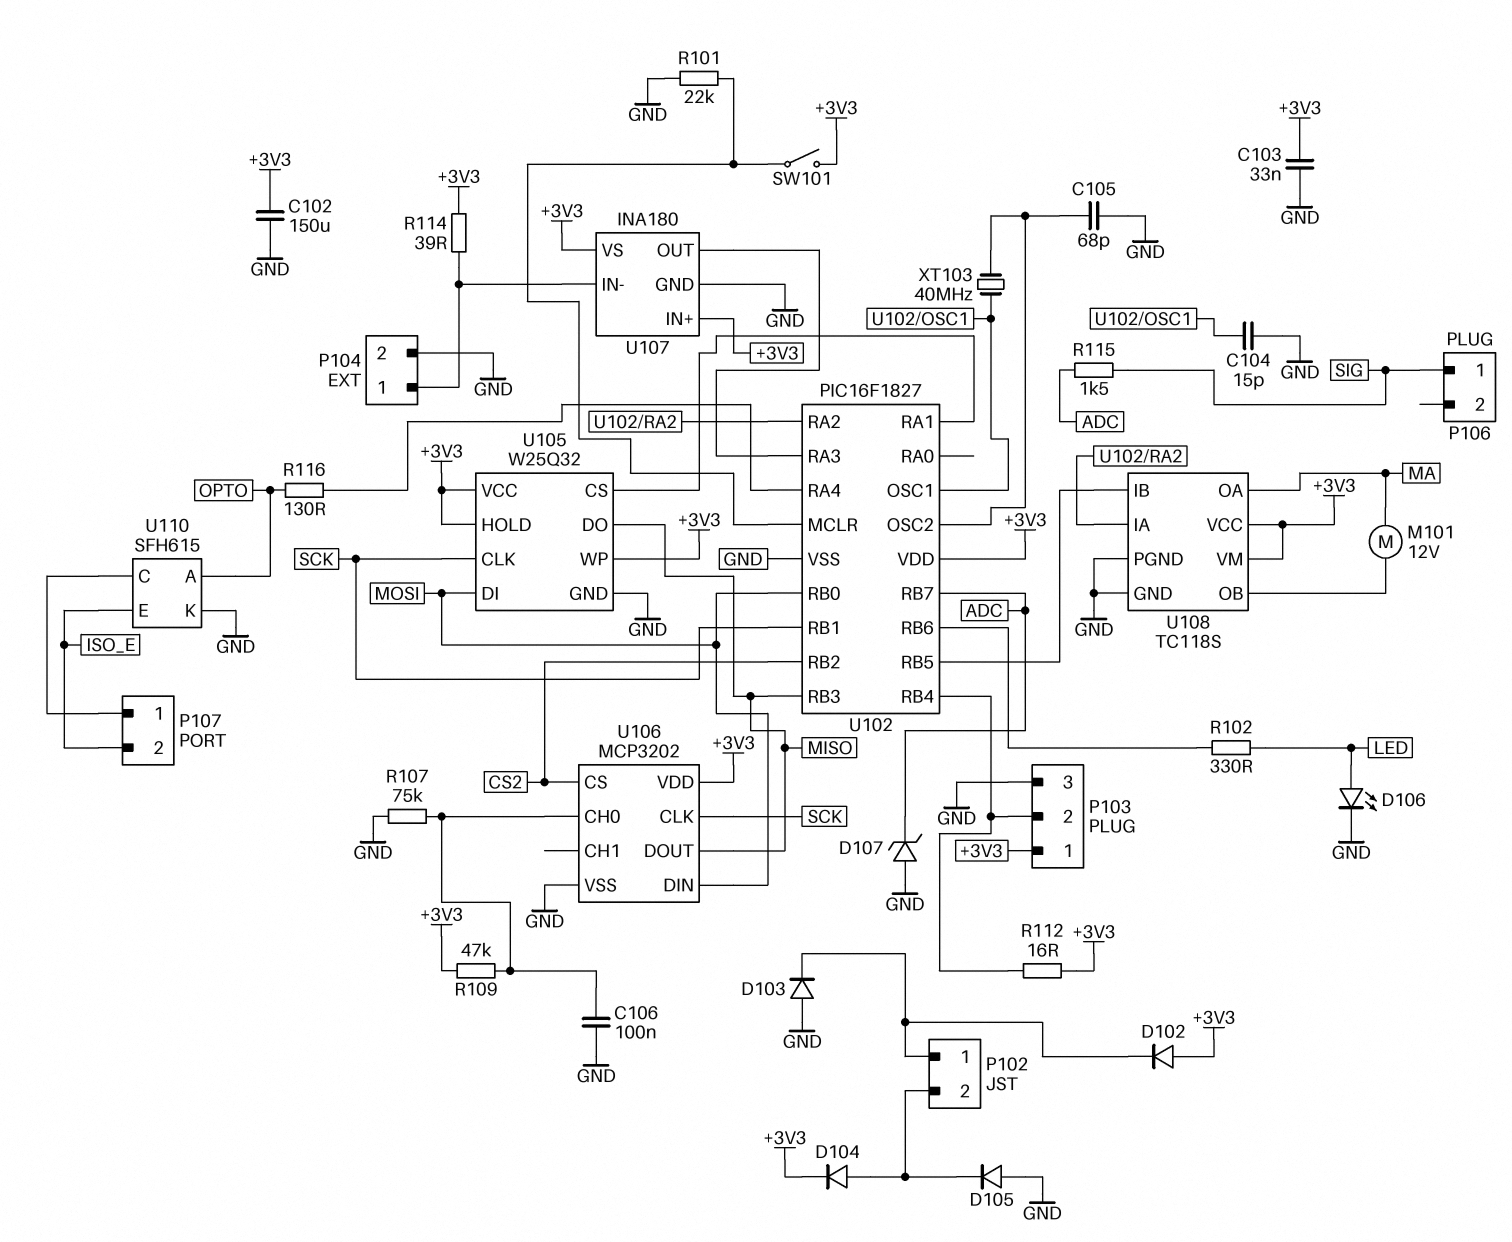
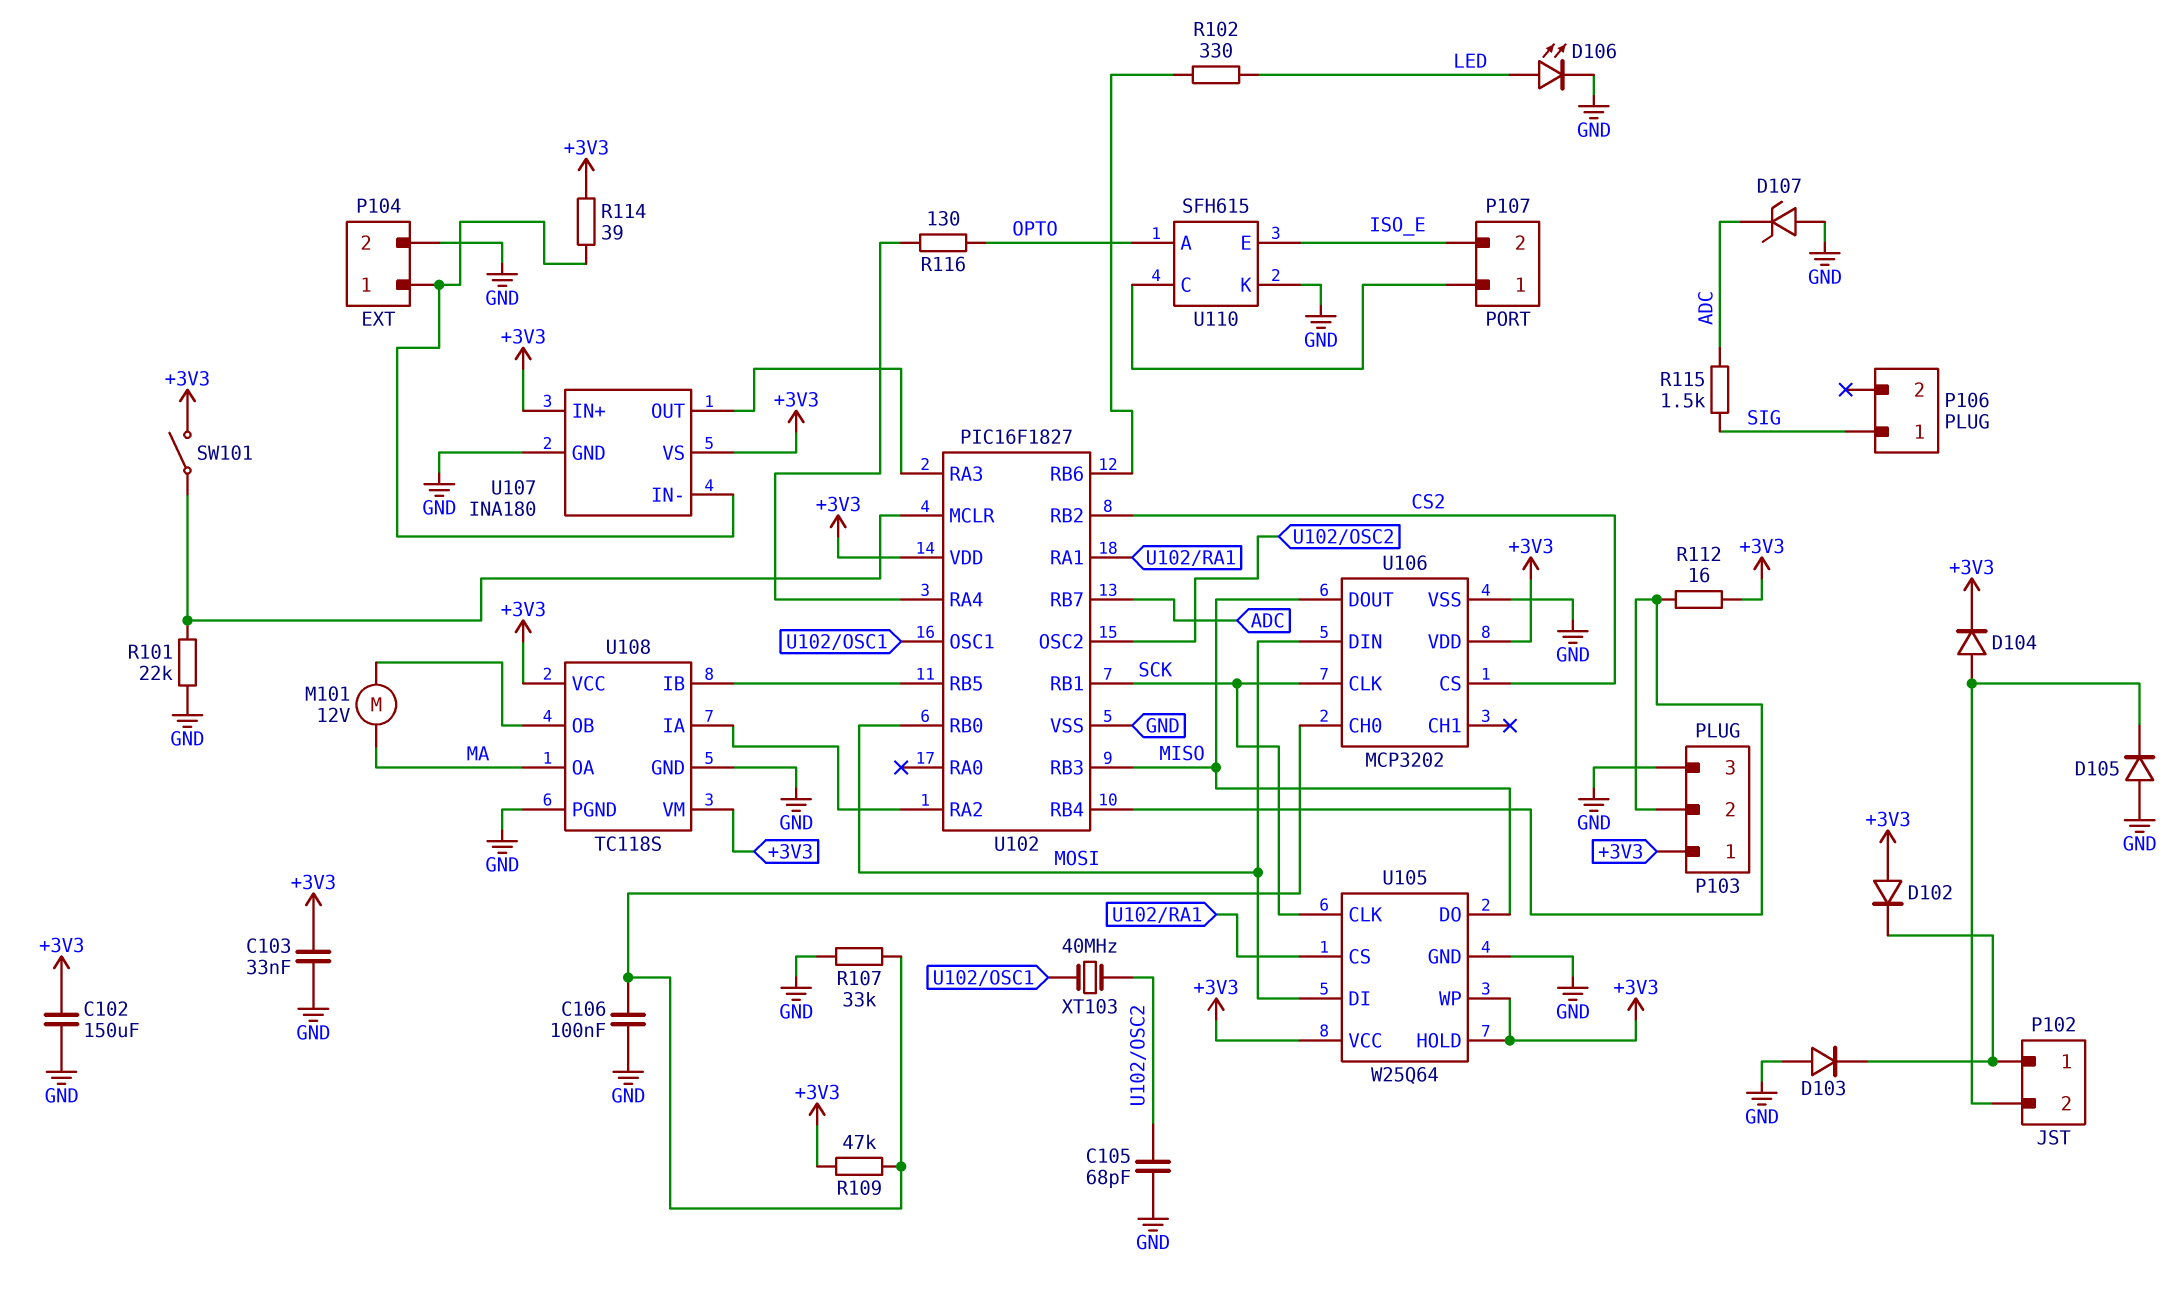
C104: 15pF (GND, U102/OSC1) -> none
R107: 75k (GND, U106/CH0) -> 33k (GND, U106/CH0)
U105: W25Q32 -> W25Q64

